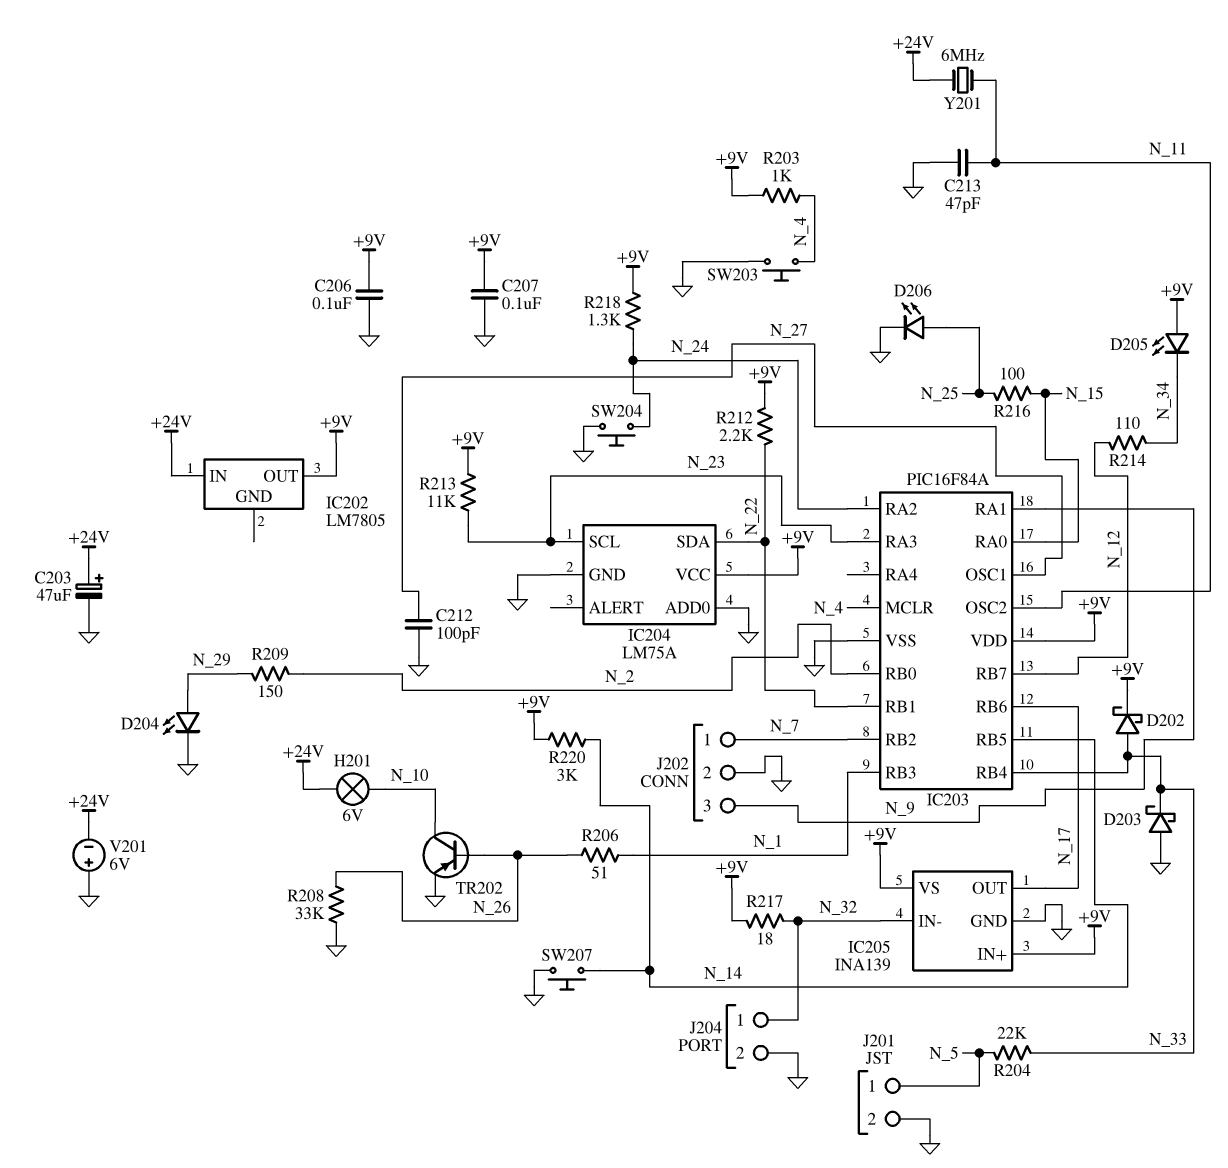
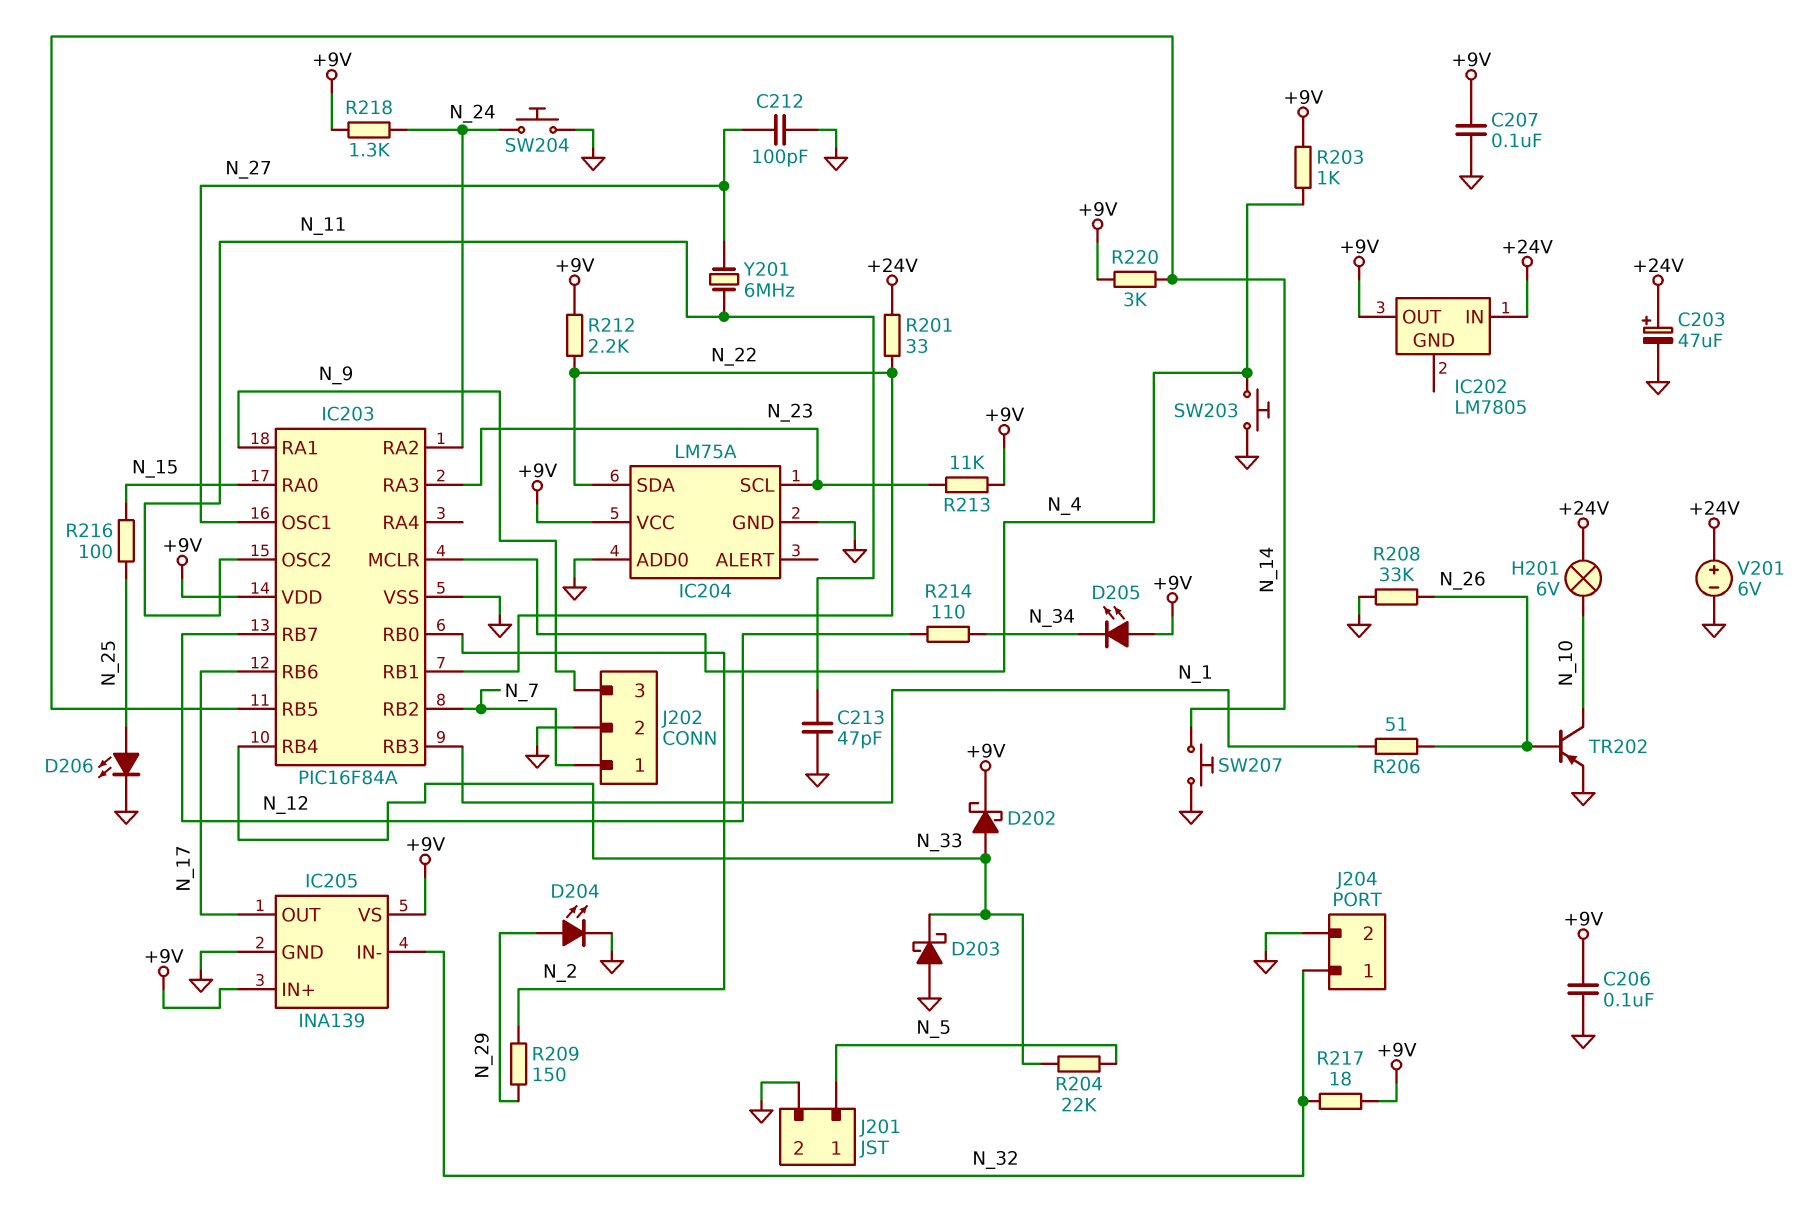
R201: none -> 33 (+24V, N_22)
V201: 6V (plus GND, minus +24V) -> 6V (plus +24V, minus GND)
Y201: 6MHz (+24V, N_11) -> 6MHz (N_11, N_27)

